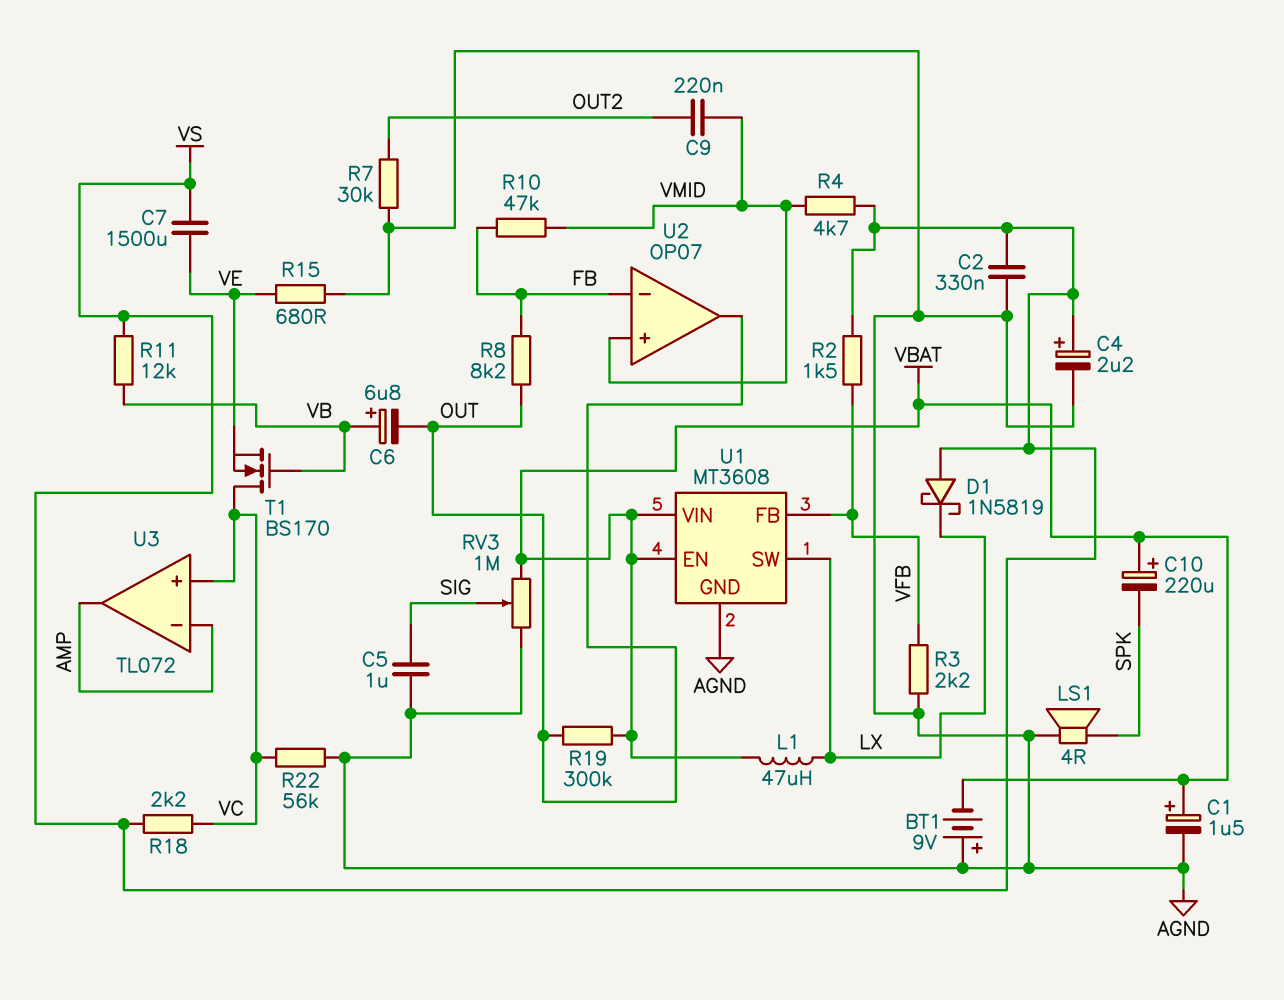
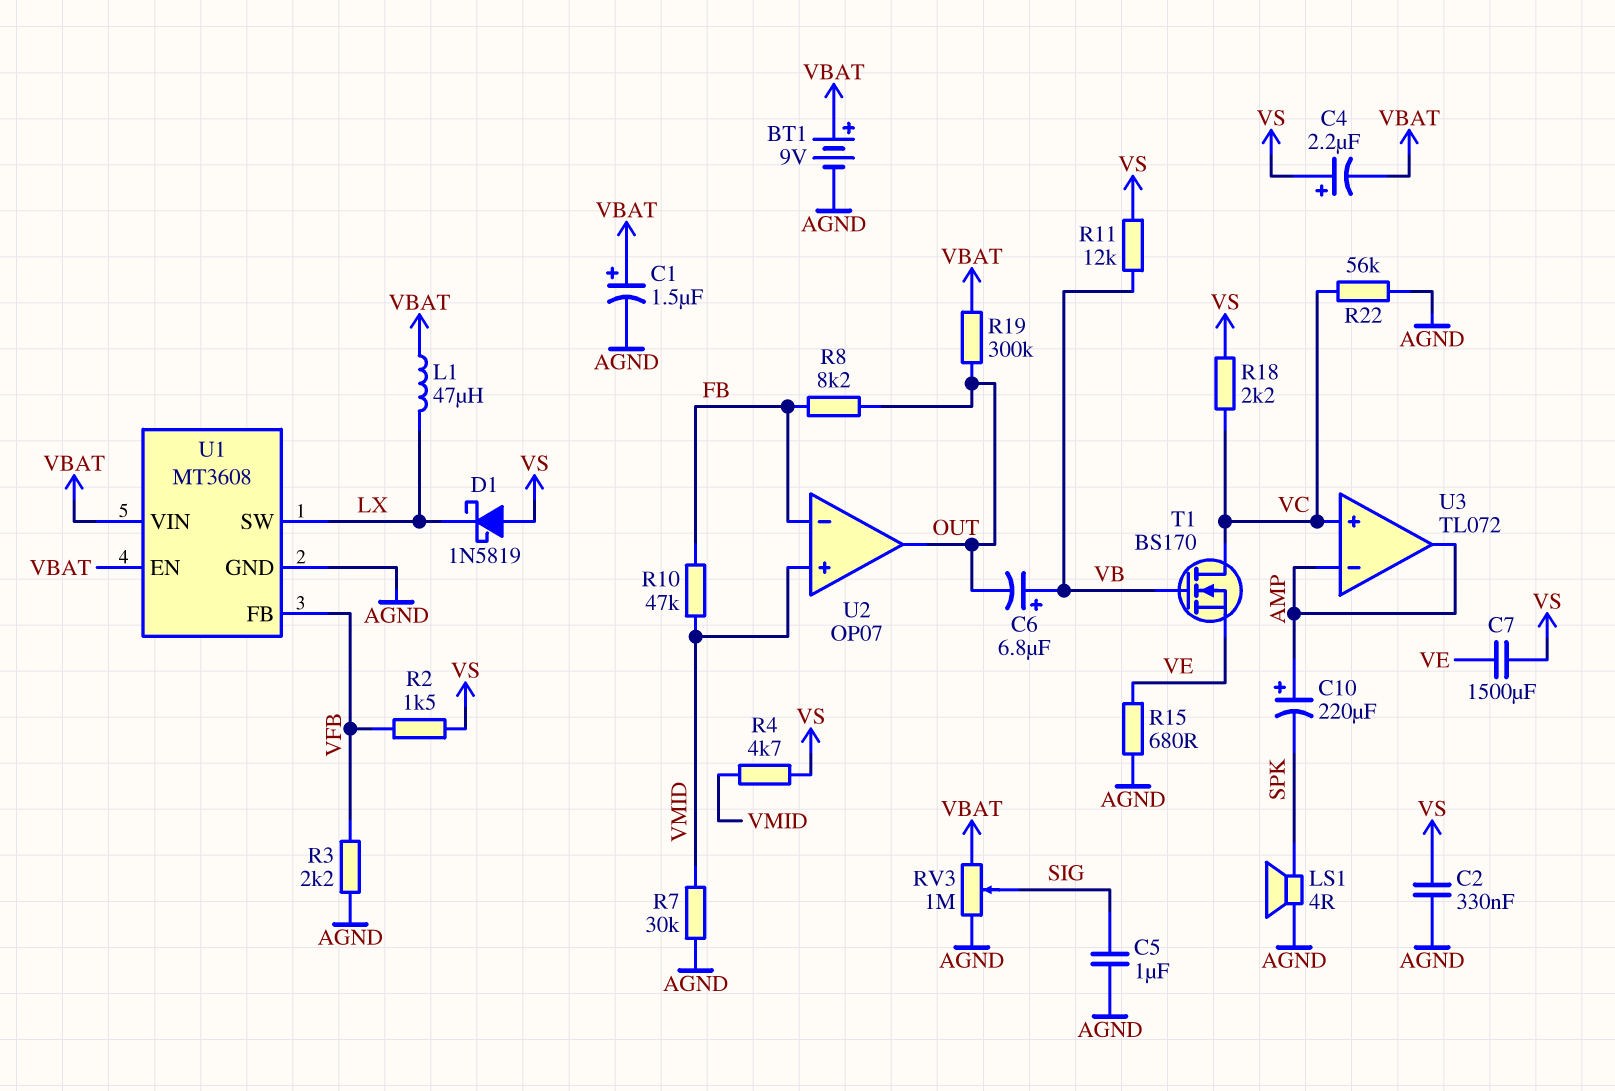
BT1: 9V (plus AGND, minus VBAT) -> 9V (plus VBAT, minus AGND)
C4: 2.2uF (plus VS, minus AGND) -> 2.2uF (plus VS, minus VBAT)
C9: 220nF (OUT2, VMID) -> none
C10: 220uF (plus VBAT, minus SPK) -> 220uF (plus AMP, minus SPK)
R7: 30k (AGND, OUT2) -> 30k (AGND, VMID)

